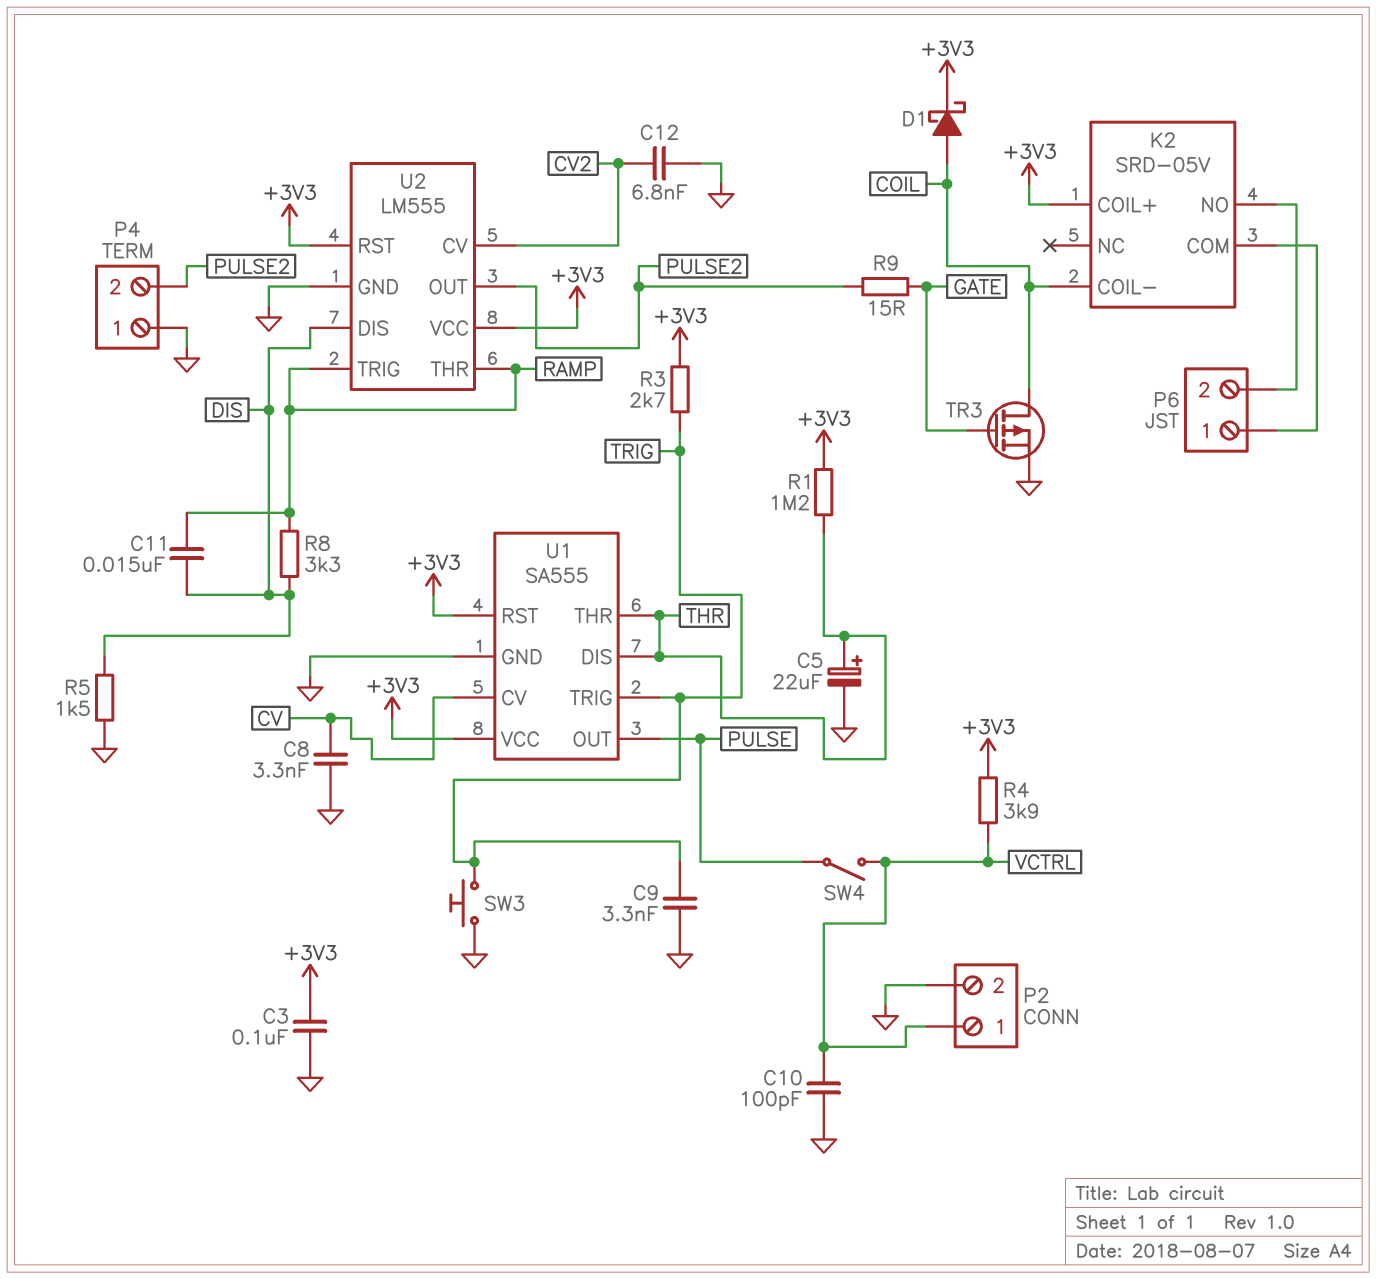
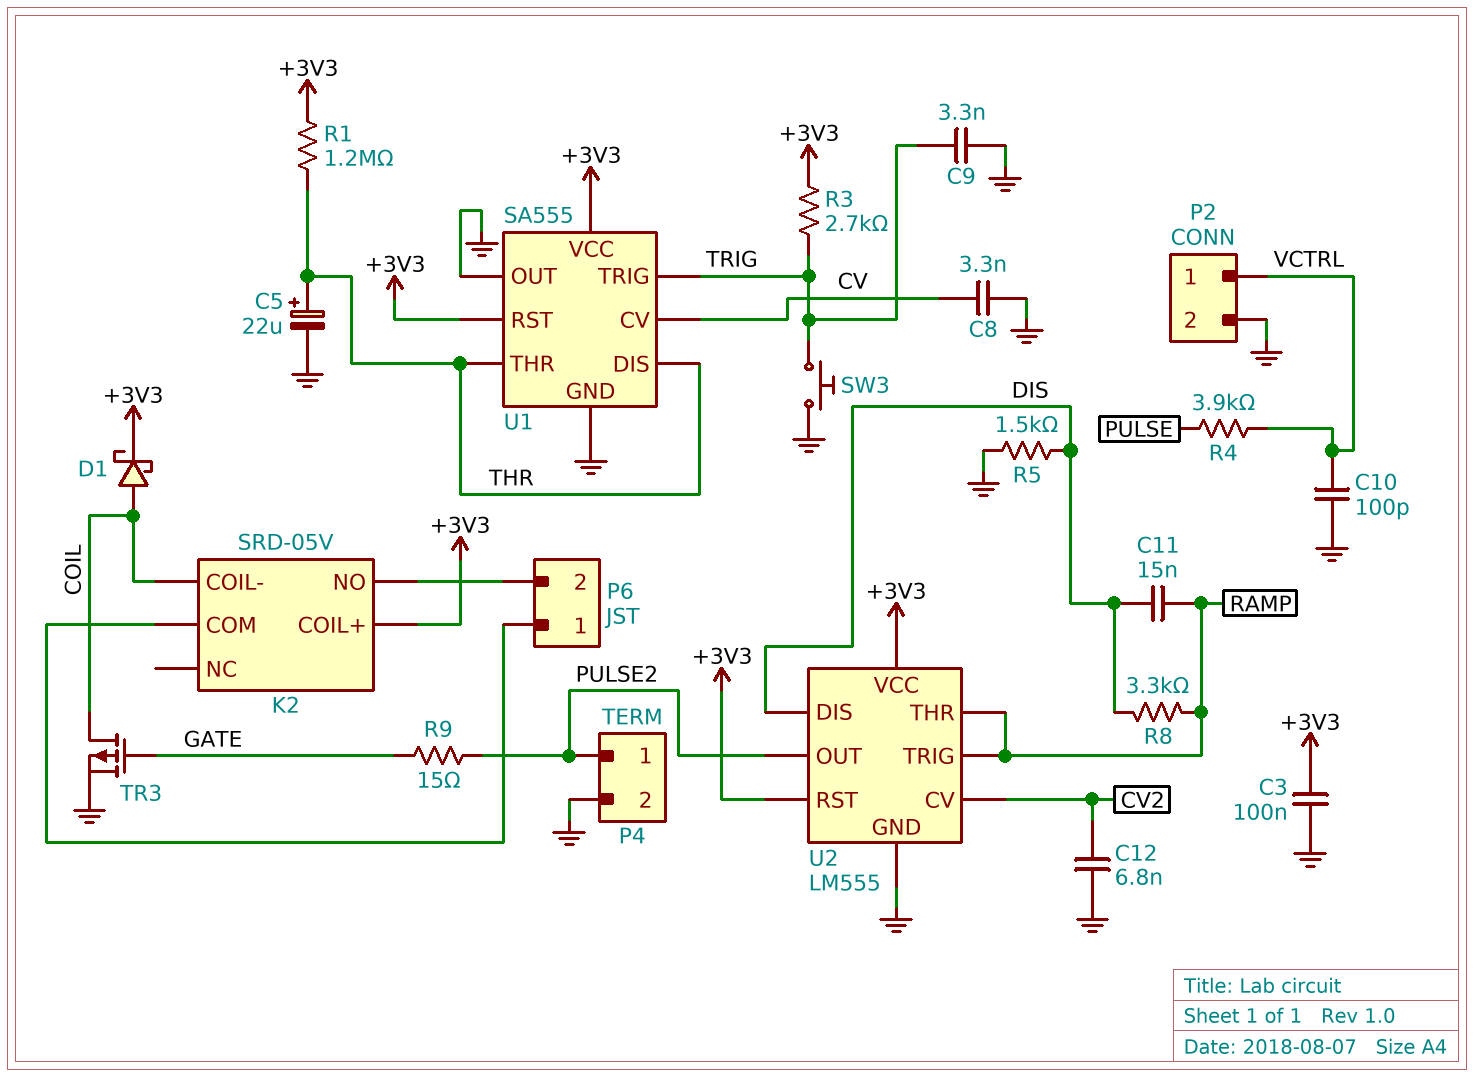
P4 pin 1: GND -> PULSE2
P4 pin 2: PULSE2 -> GND
R4: 3.9k (+3V3, VCTRL) -> 3.9k (PULSE, VCTRL)
SW4: switch (PULSE, VCTRL) -> none
U1 pin OUT: PULSE -> GND

